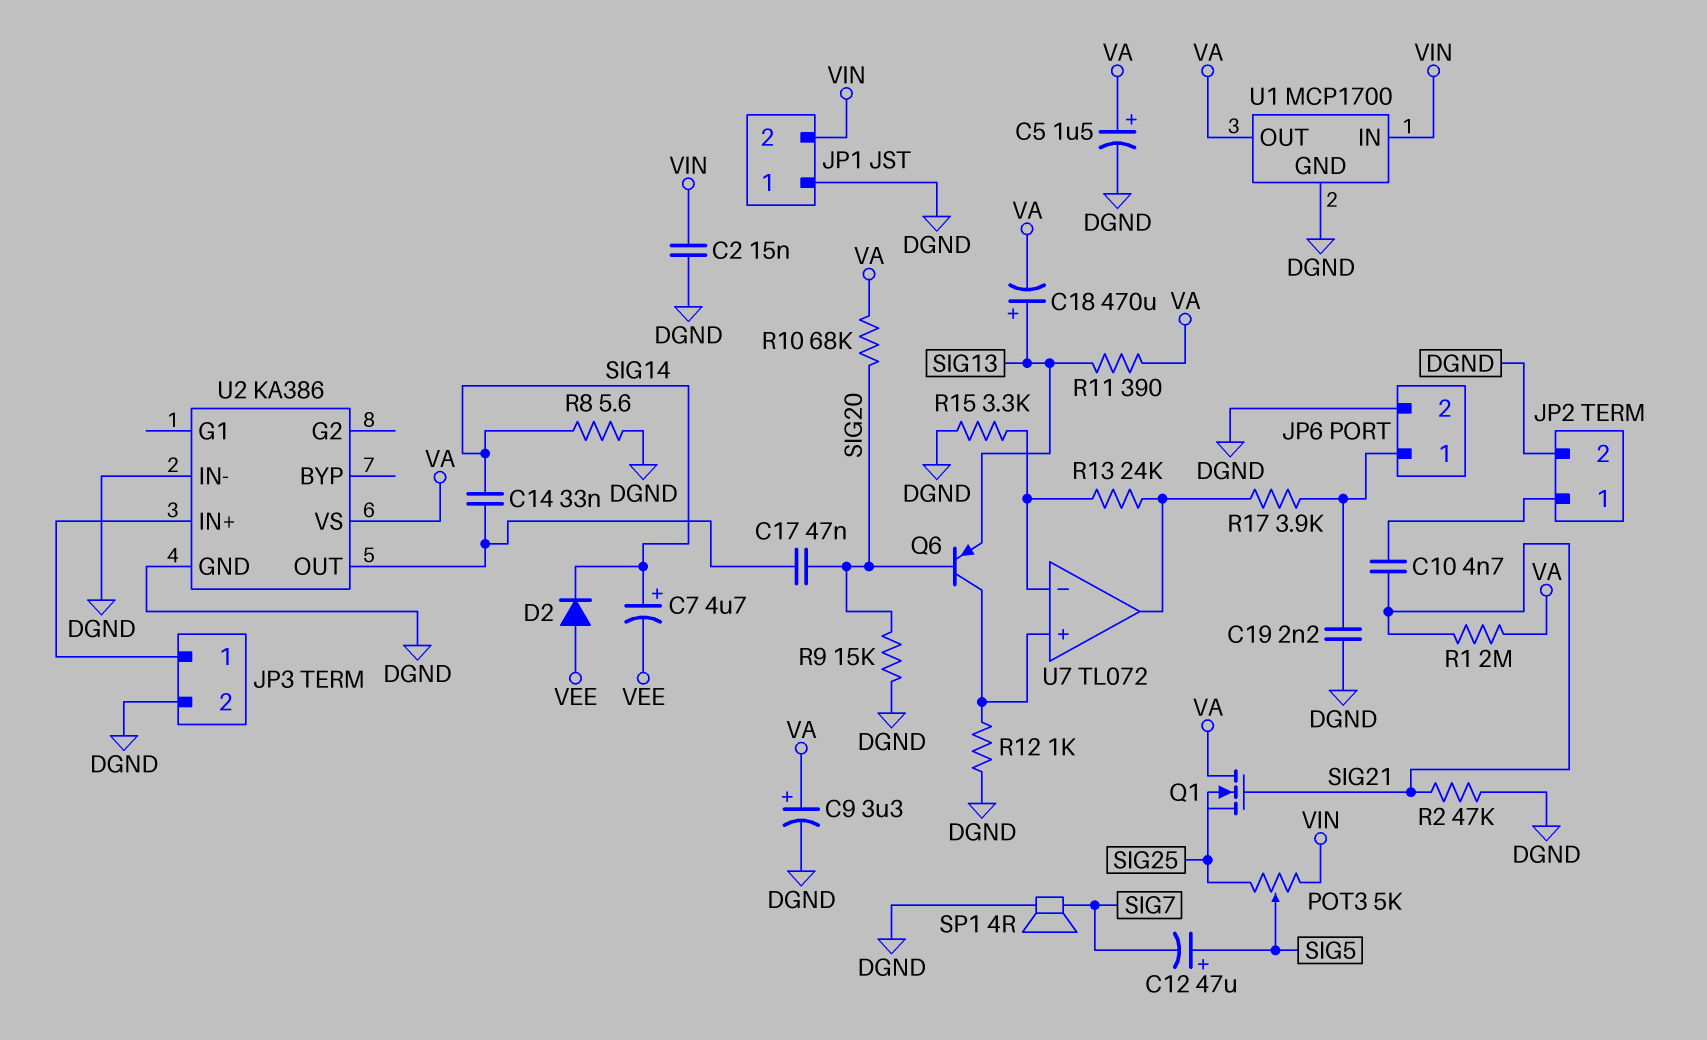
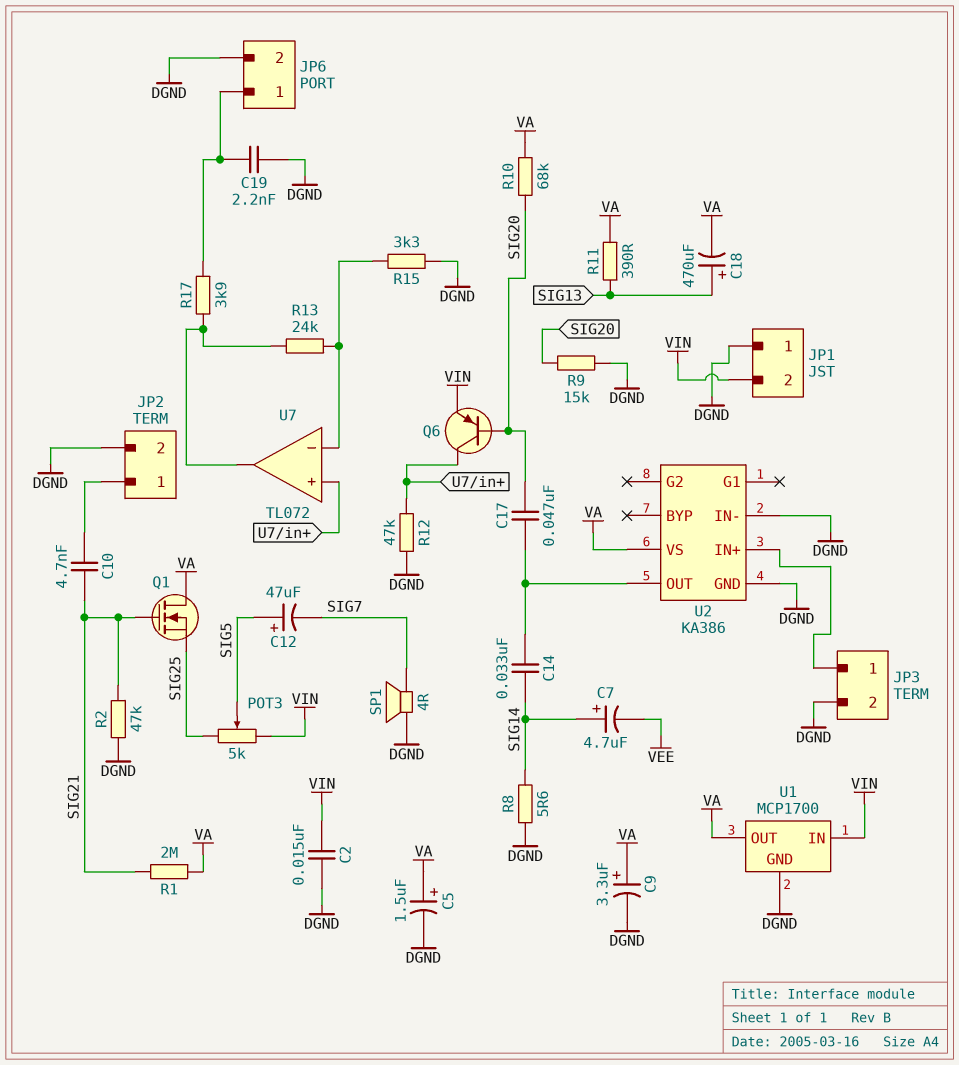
D2: diode (A VEE, K SIG14) -> none
Q6: PNP (B SIG20, C U7/in+, E SIG13) -> PNP (B SIG20, C U7/in+, E VIN)
R12: 1k (DGND, U7/in+) -> 47k (DGND, U7/in+)

